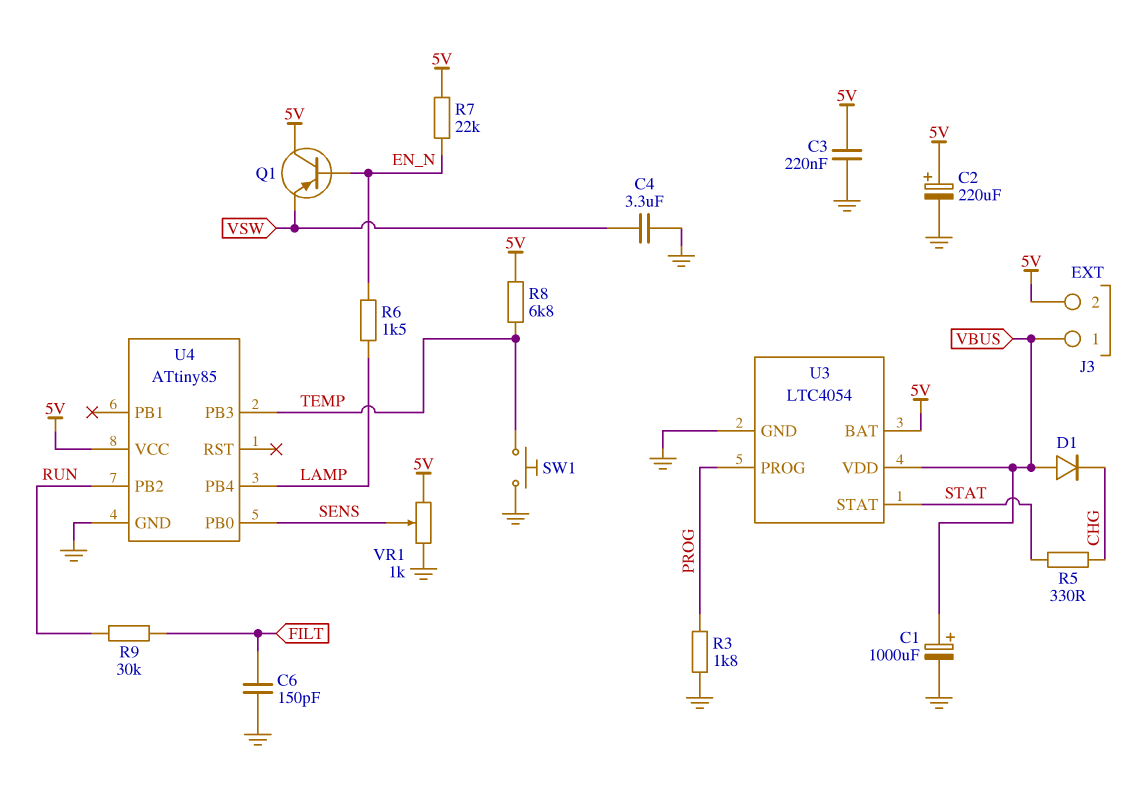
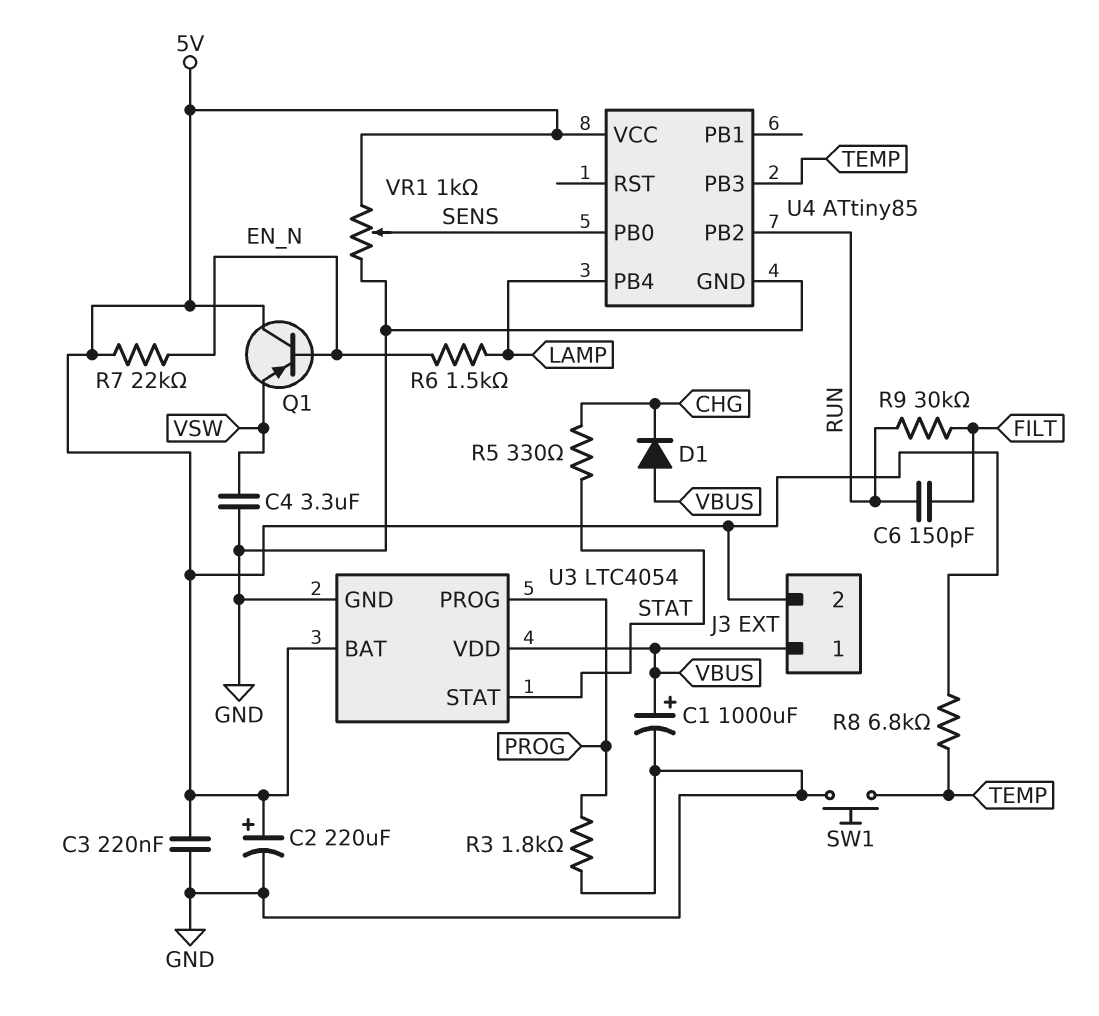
C6: 150pF (FILT, GND) -> 150pF (FILT, RUN)

